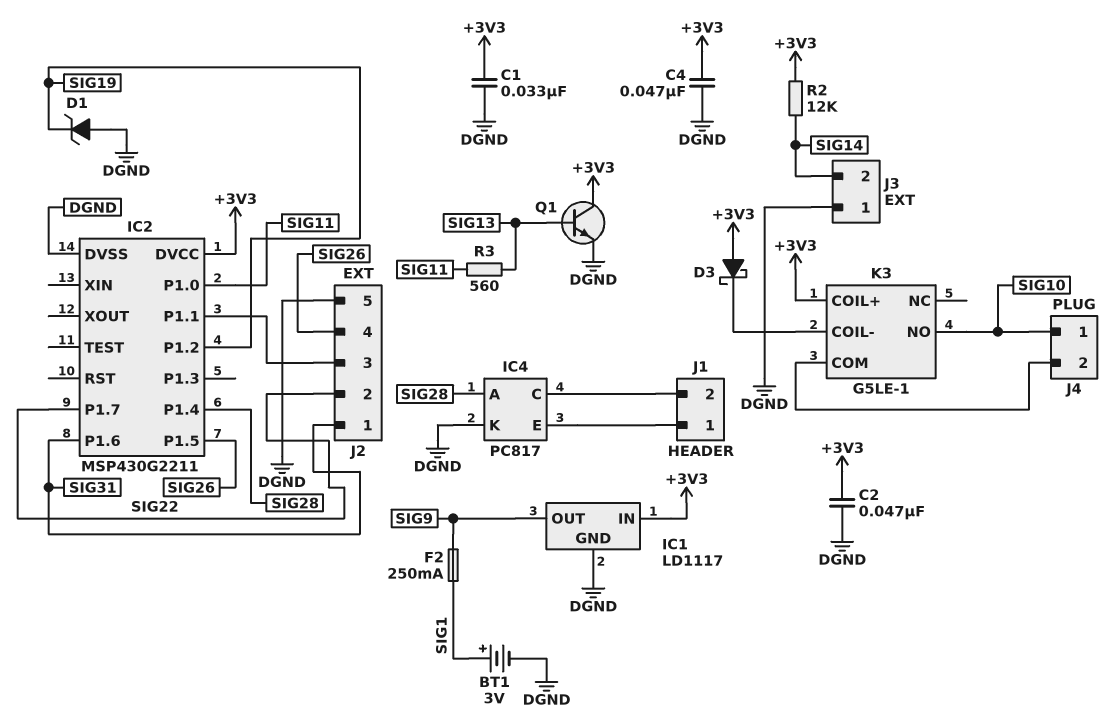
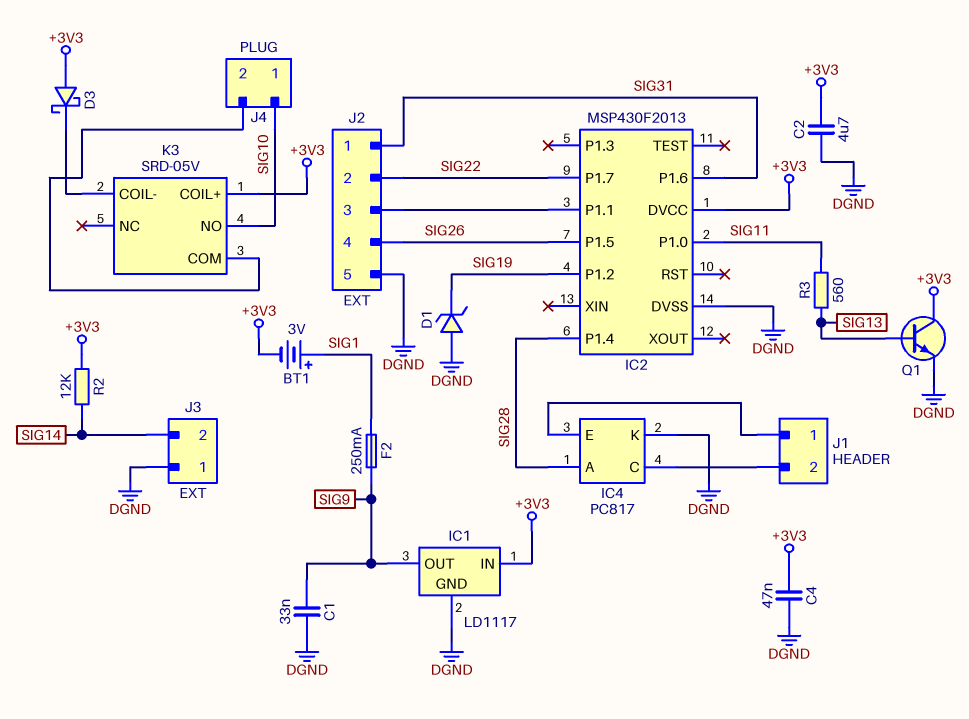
BT1: 3V (plus SIG1, minus DGND) -> 3V (plus SIG1, minus +3V3)
C1: 33nF (+3V3, DGND) -> 33nF (DGND, SIG9)
C2: 47nF (+3V3, DGND) -> 4.7uF (+3V3, DGND)
IC2: MSP430G2211 -> MSP430F2013
K3: G5LE-1 -> SRD-05V

